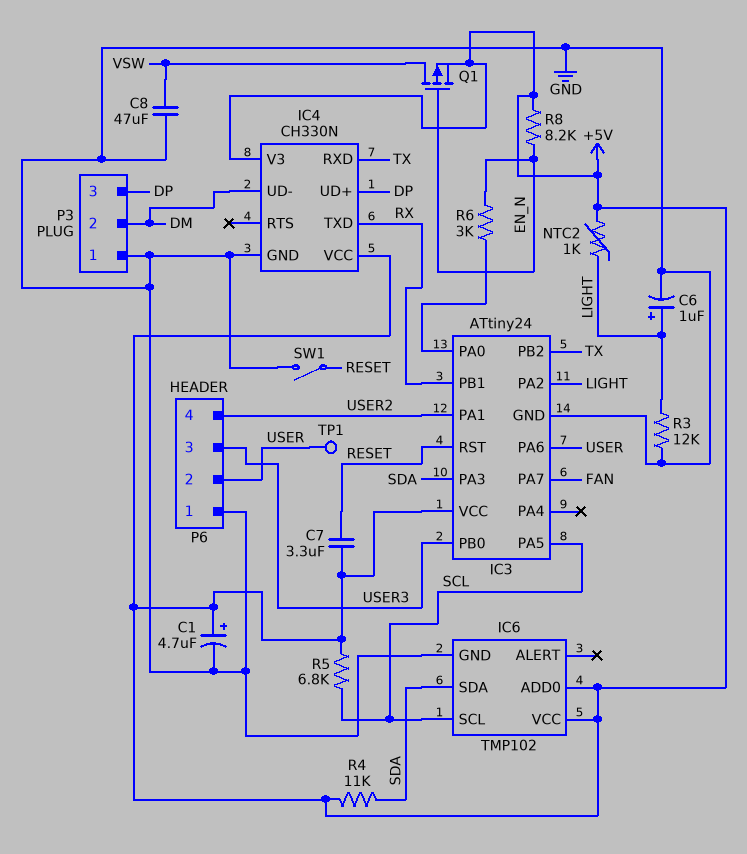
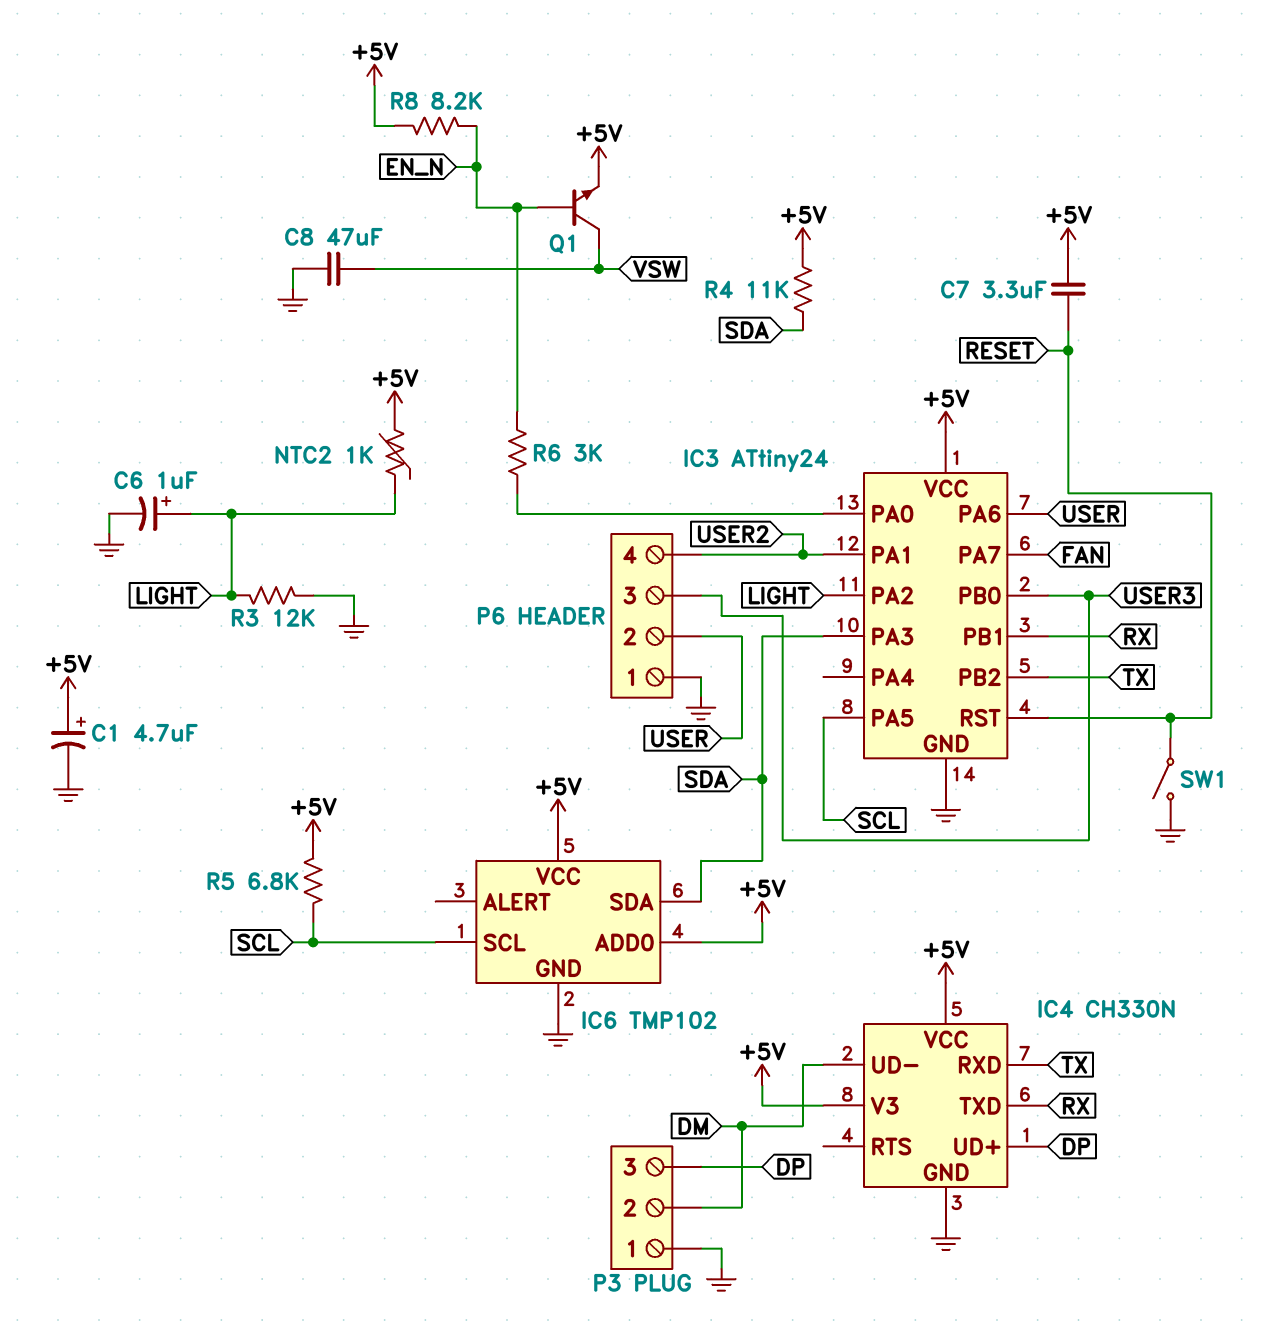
Q1: PMOS (G EN_N, D VSW, S +5V) -> NPN (B EN_N, C VSW, E +5V)
TP1: test point (USER) -> none

